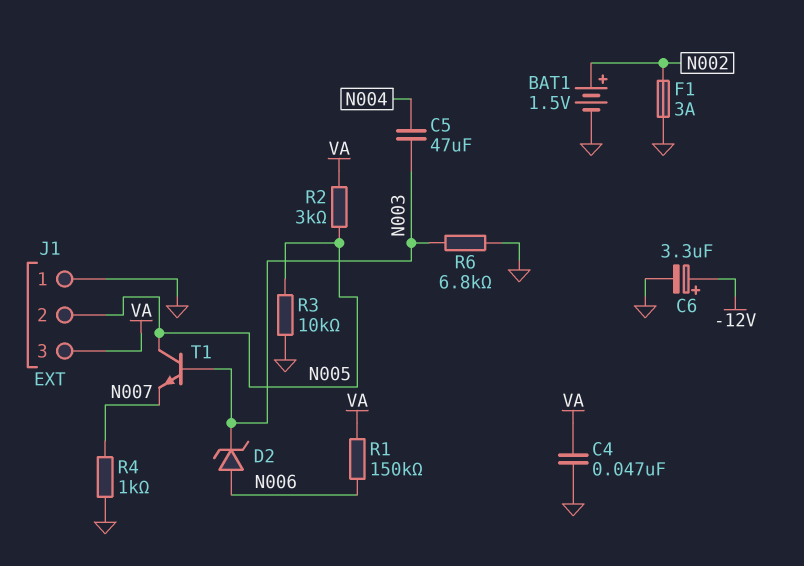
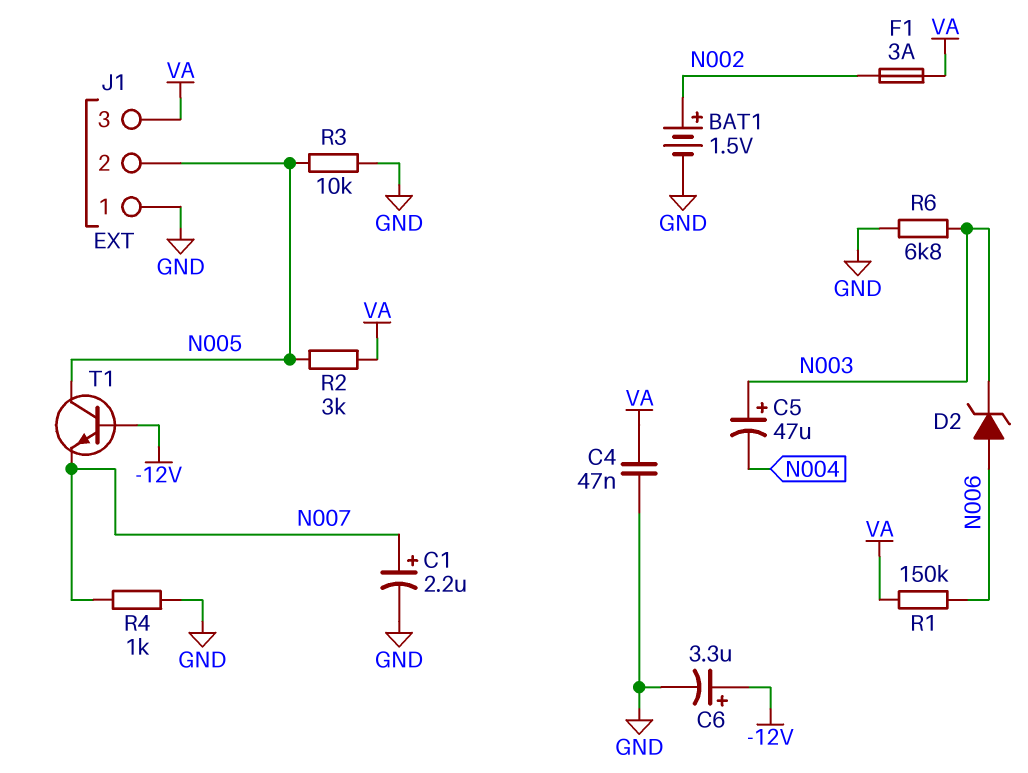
C1: none -> 2.2uF (plus N007, minus GND)
C5: 47uF (N003, N004) -> 47uF (plus N003, minus N004)
F1: 3A (GND, N002) -> 3A (N002, VA)
T1: NPN (B N003, C N005, E N007) -> NPN (B -12V, C N005, E N007)

